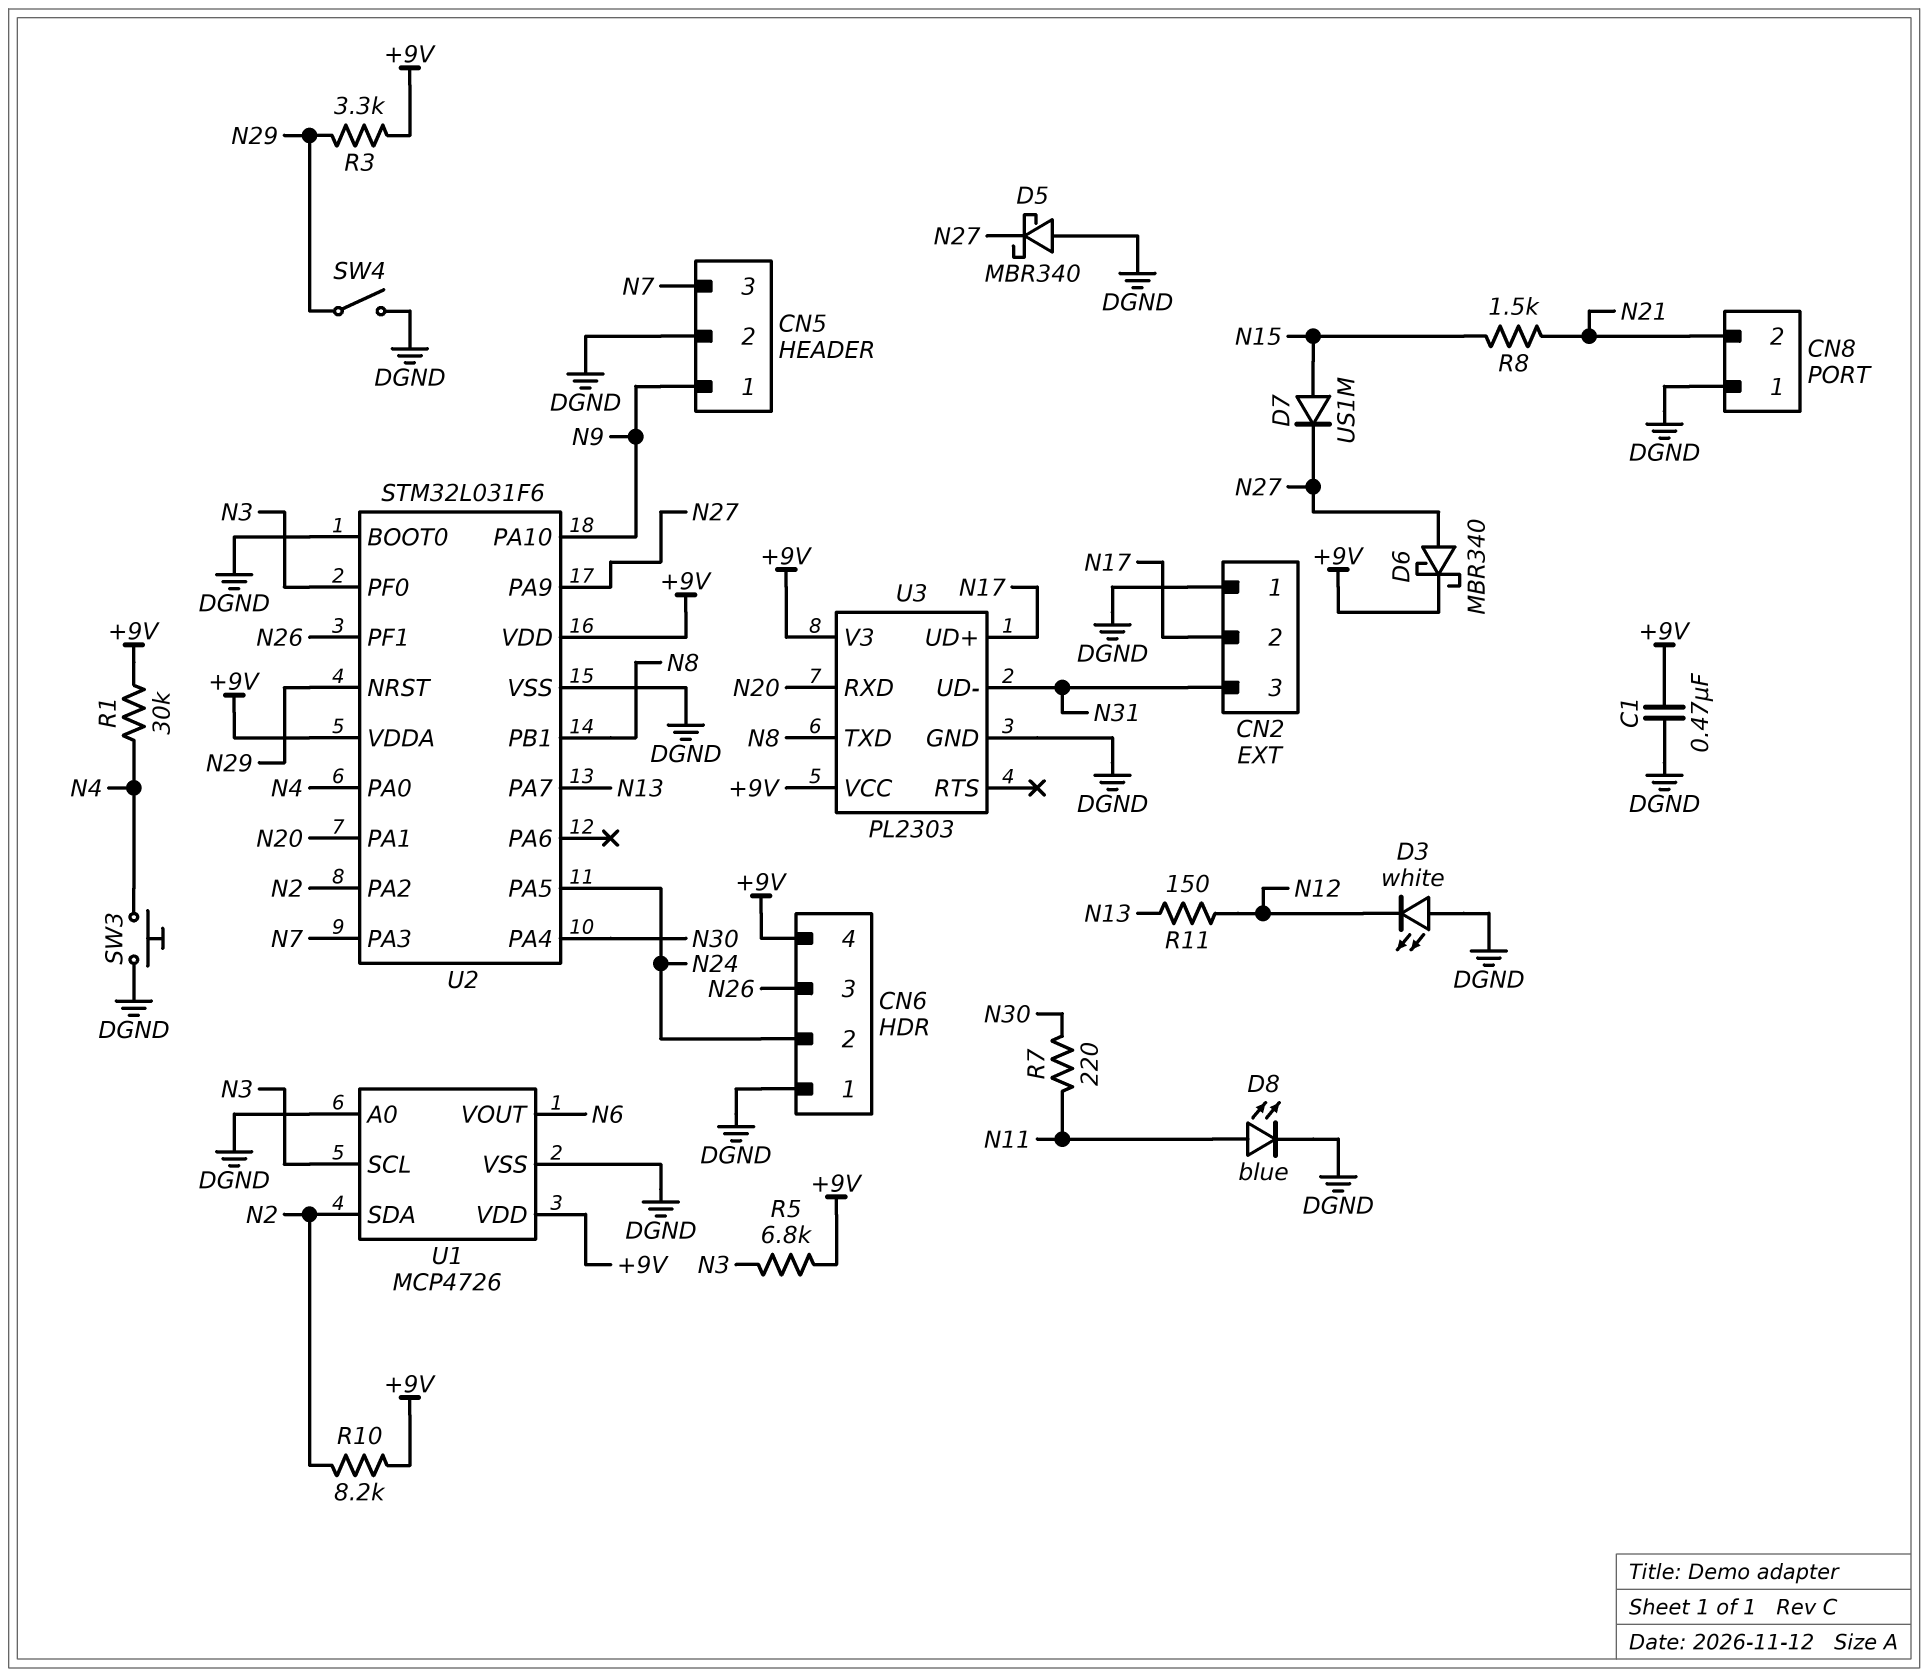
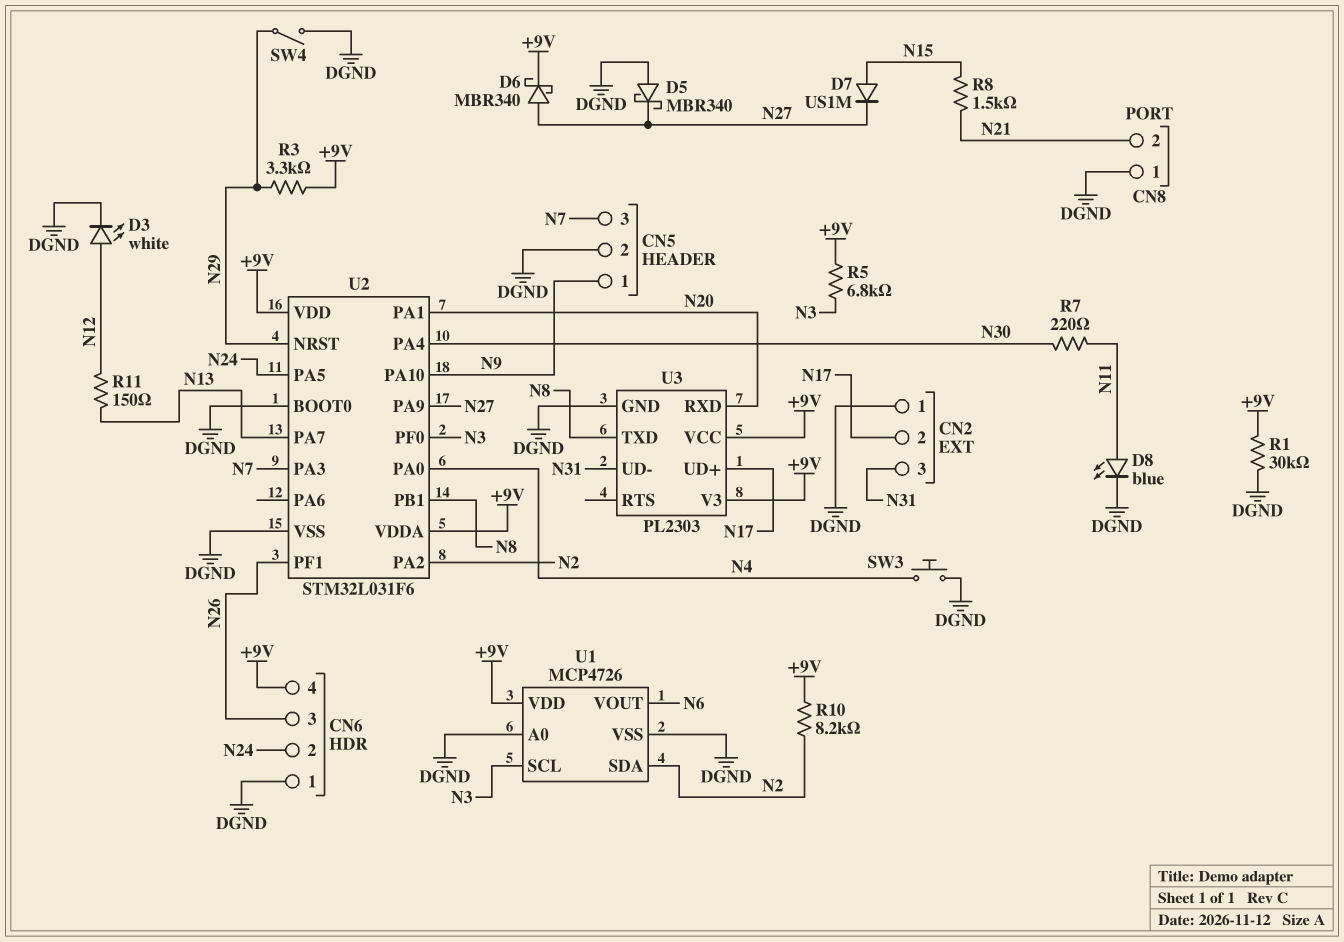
C1: 470nF (+9V, DGND) -> none
D3: LED white (A DGND, K N12) -> LED white (A N12, K DGND)
R1: 30k (+9V, N4) -> 30k (+9V, DGND)

